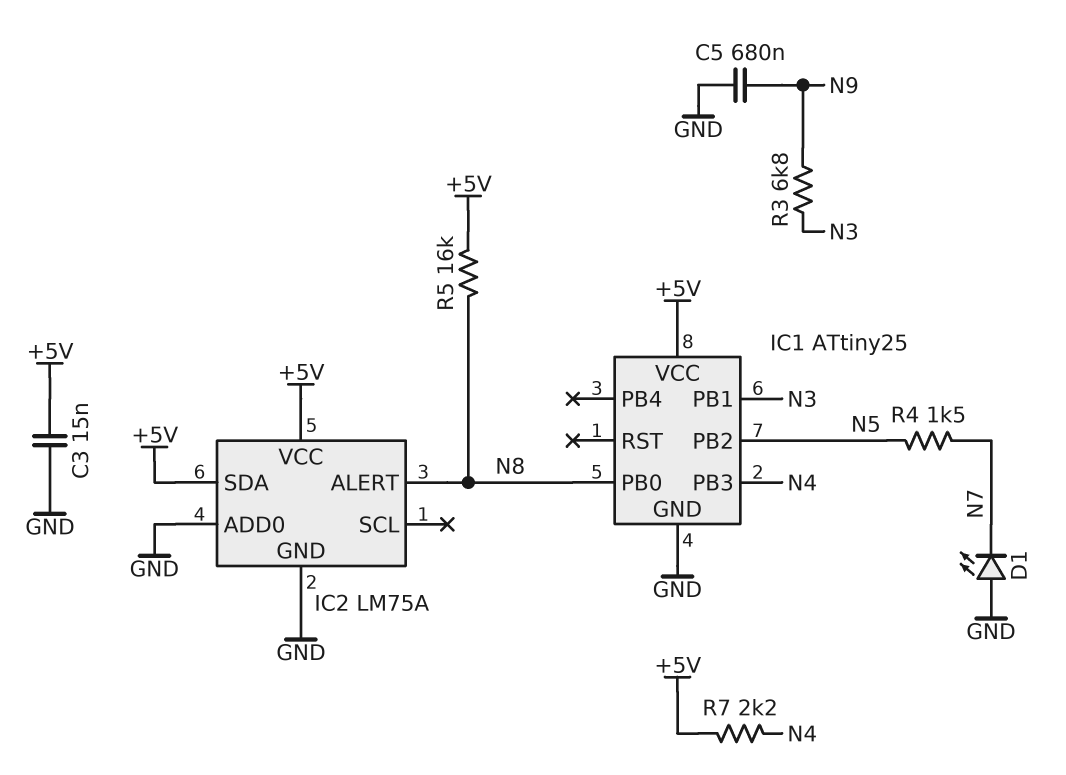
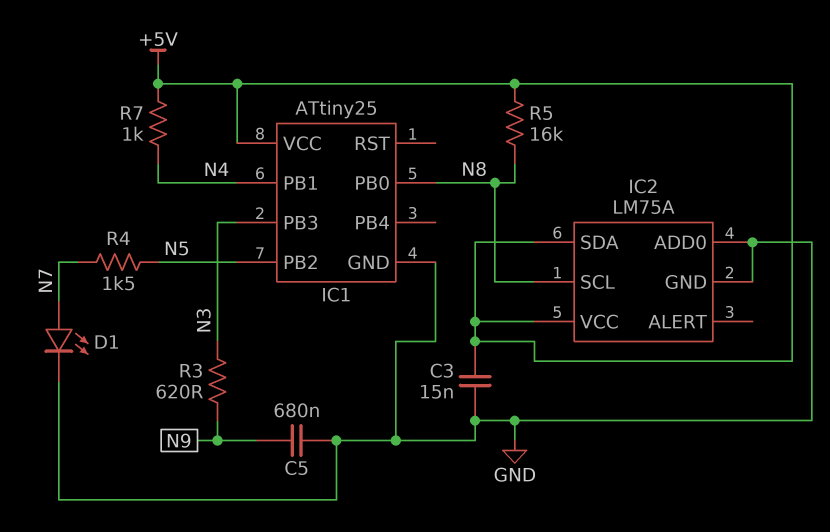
D1: LED (A GND, K N7) -> LED (A N7, K GND)
IC1 pin PB1: N3 -> N4
IC1 pin PB3: N4 -> N3
IC2 pin ALERT: N8 -> none
IC2 pin SCL: none -> N8
R3: 6.8k (N3, N9) -> 620 (N3, N9)
R7: 2.2k (+5V, N4) -> 1k (+5V, N4)

